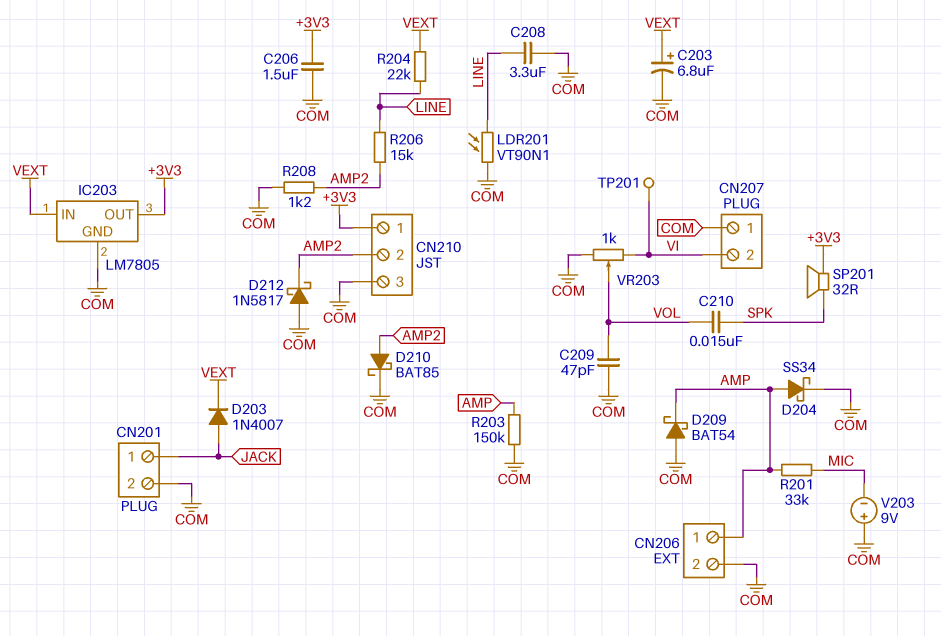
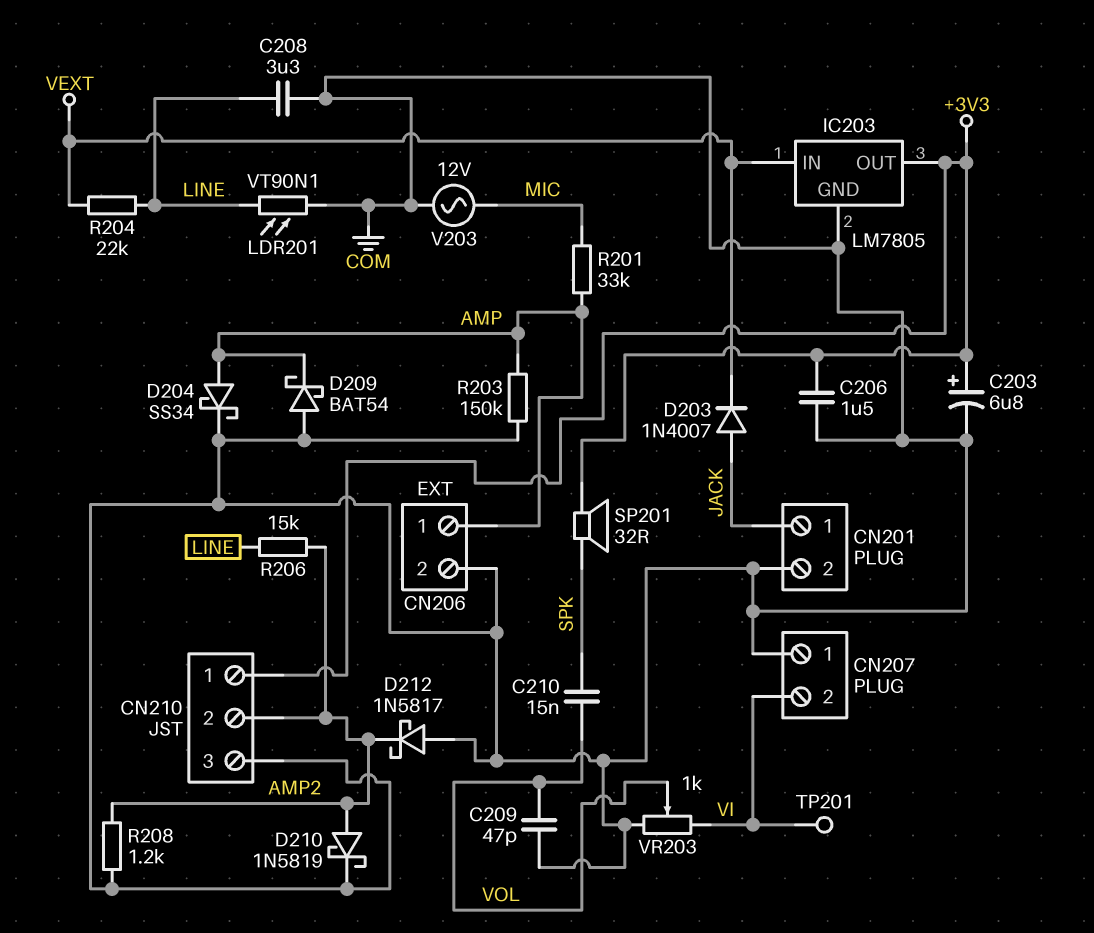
C203: 6.8uF (plus VEXT, minus COM) -> 6.8uF (plus +3V3, minus COM)
D210: schottky BAT85 (A AMP2, K COM) -> schottky 1N5819 (A AMP2, K COM)
V203: 9V (plus COM, minus MIC) -> AC 12V (COM, MIC)

